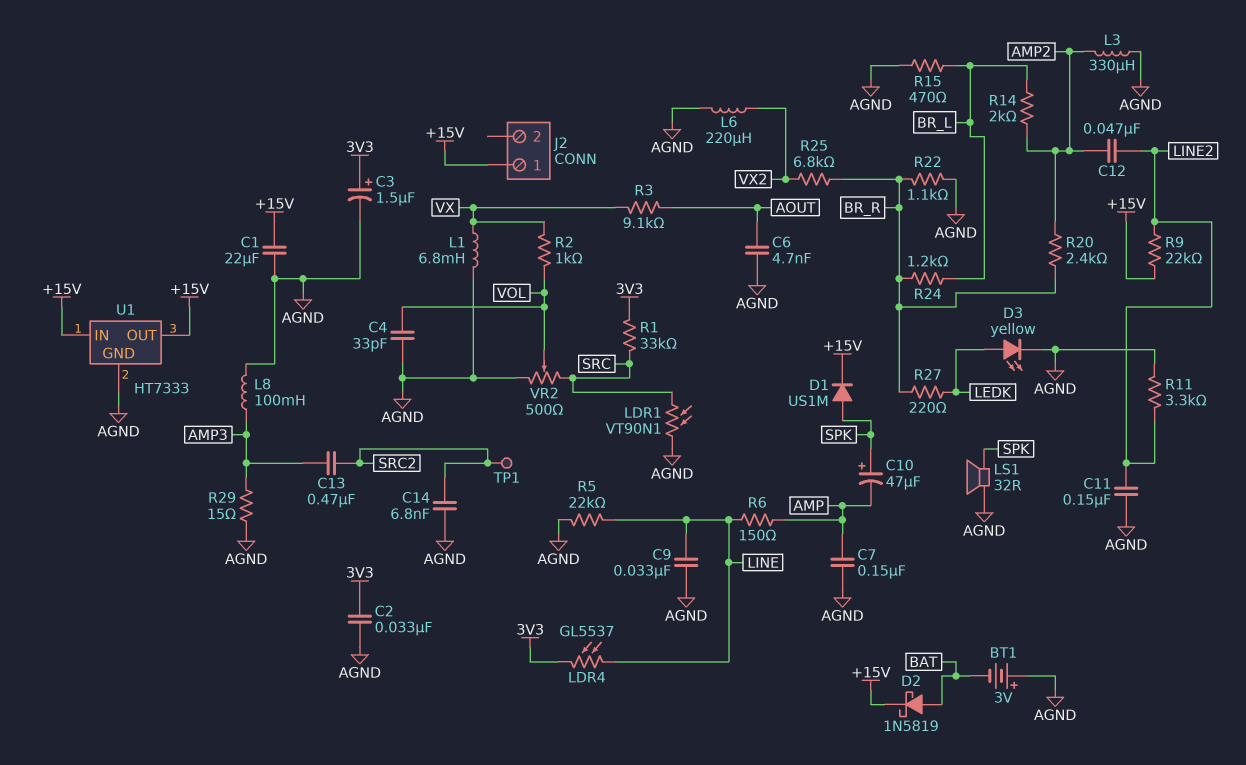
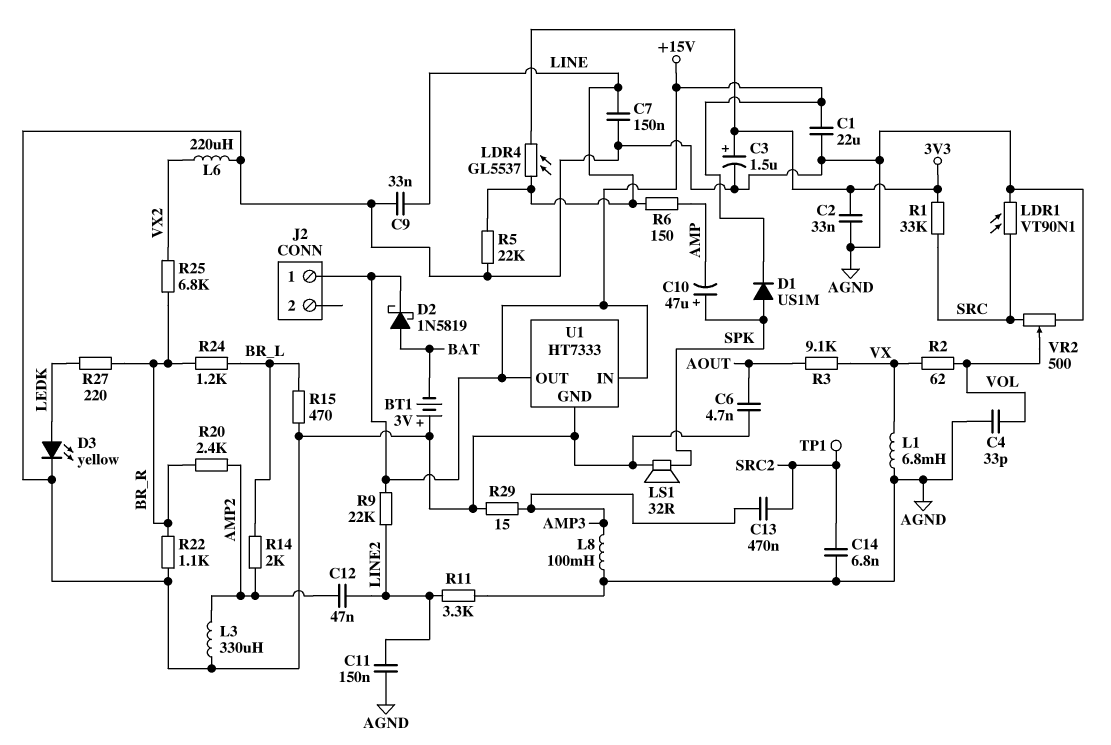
C7: 150nF (AGND, AMP) -> 150nF (AGND, LINE)
R2: 1k (VOL, VX) -> 62 (VOL, VX)

